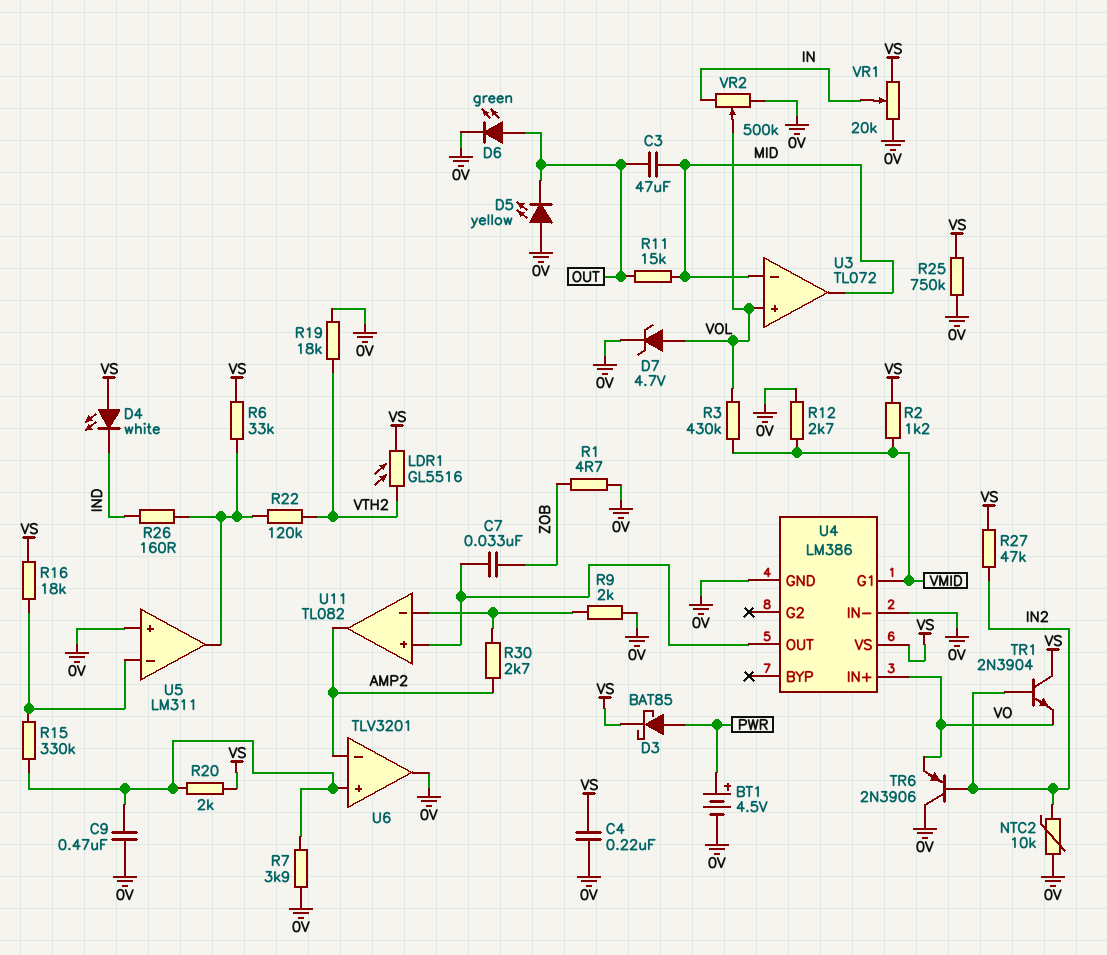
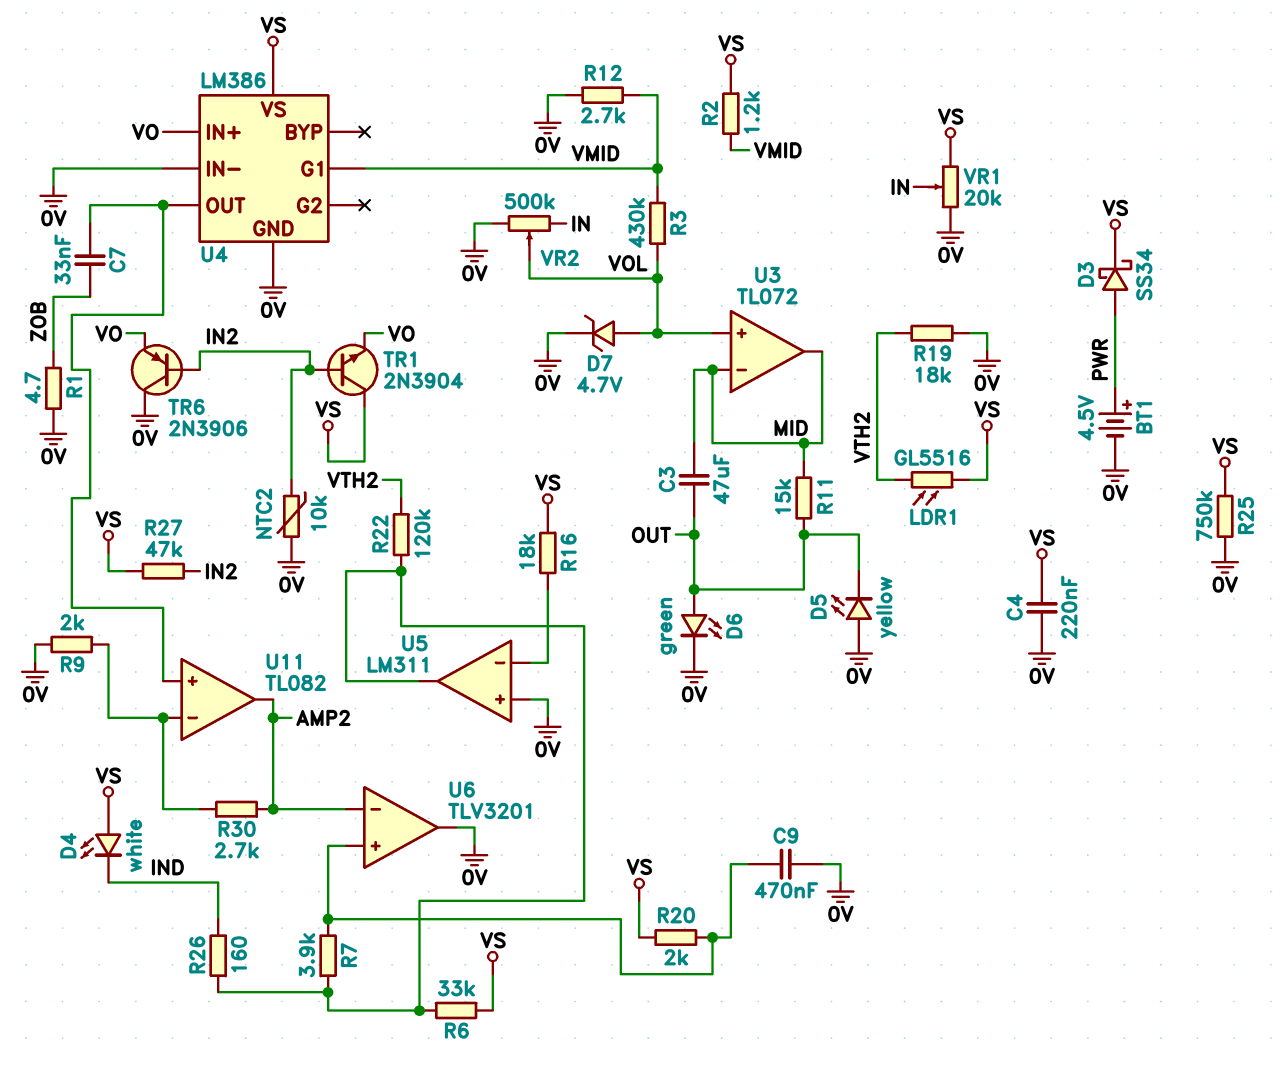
D3: schottky BAT85 (A PWR, K VS) -> schottky SS34 (A PWR, K VS)
R7: 3.9k (0V, U6/in+) -> 3.9k (U5/out, U6/in+)
R15: 330k (U5/in-, U6/in+) -> none

